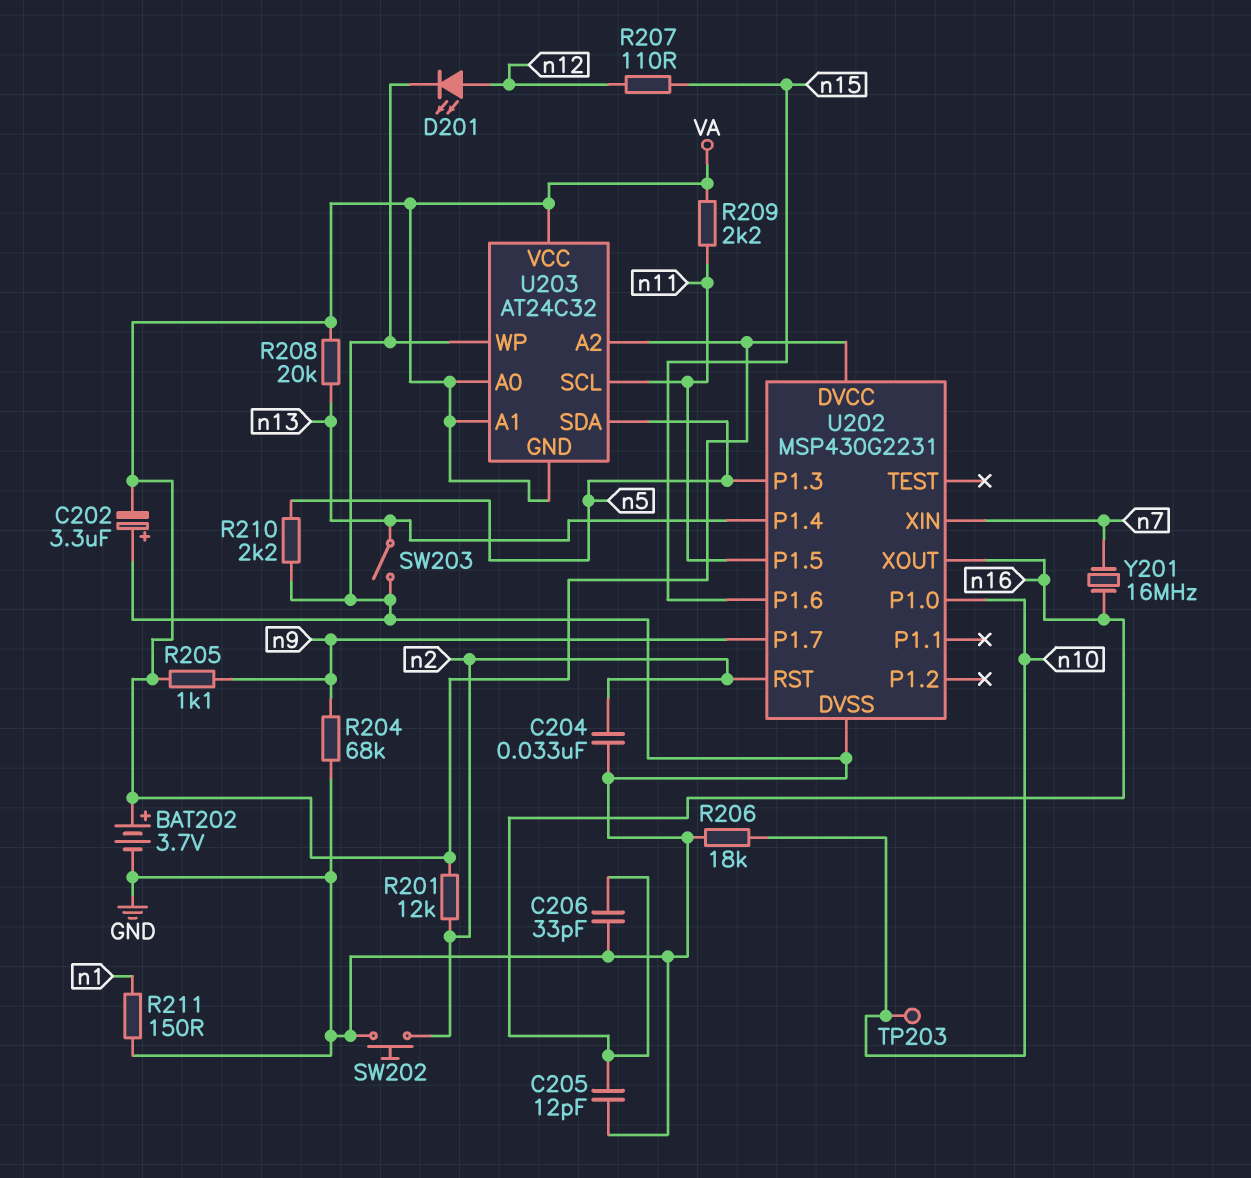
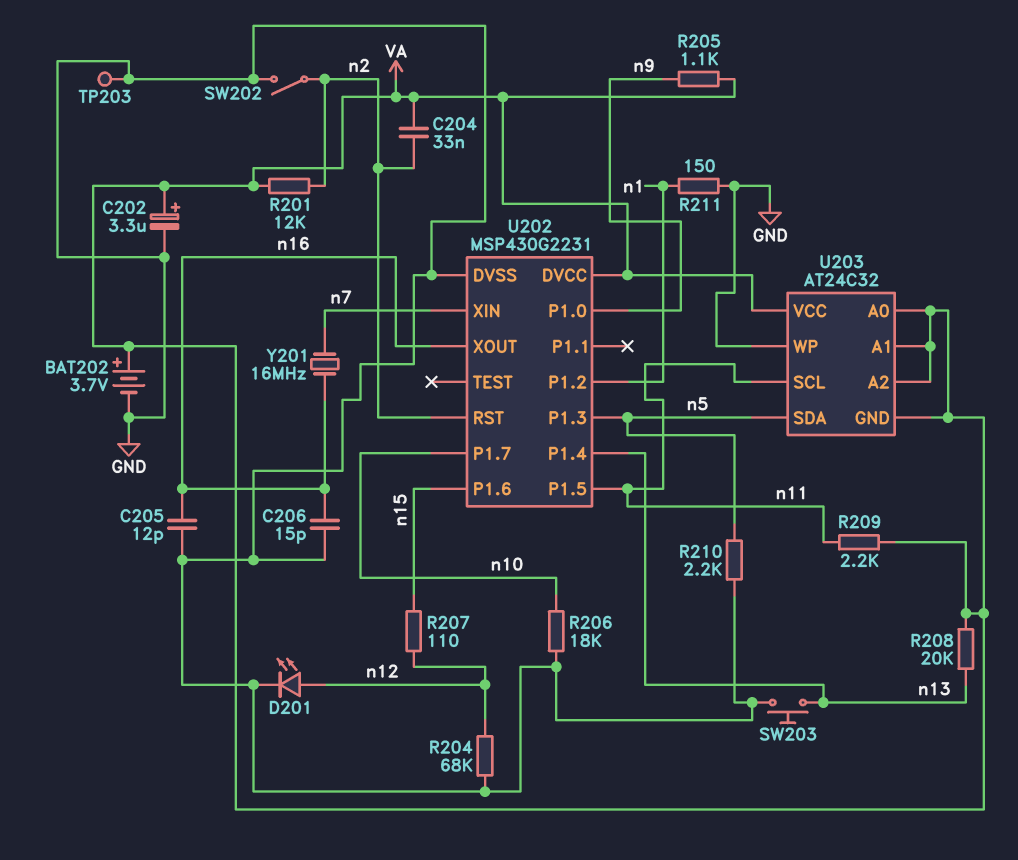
C202: 3.3uF (plus GND, minus VA) -> 3.3uF (plus VA, minus GND)
C204: 33nF (GND, n2) -> 33nF (VA, n2)
C206: 33pF (GND, n16) -> 15pF (GND, n16)
R204: 68k (GND, n9) -> 68k (GND, n12)
SW202: button (GND, n2) -> switch (GND, n2)
SW203: switch (GND, n13) -> button (GND, n13)
TP203: test point (n10) -> test point (GND)
U202 pin P1.0: n10 -> n9
U202 pin P1.2: none -> n1
U202 pin P1.7: n9 -> n10

